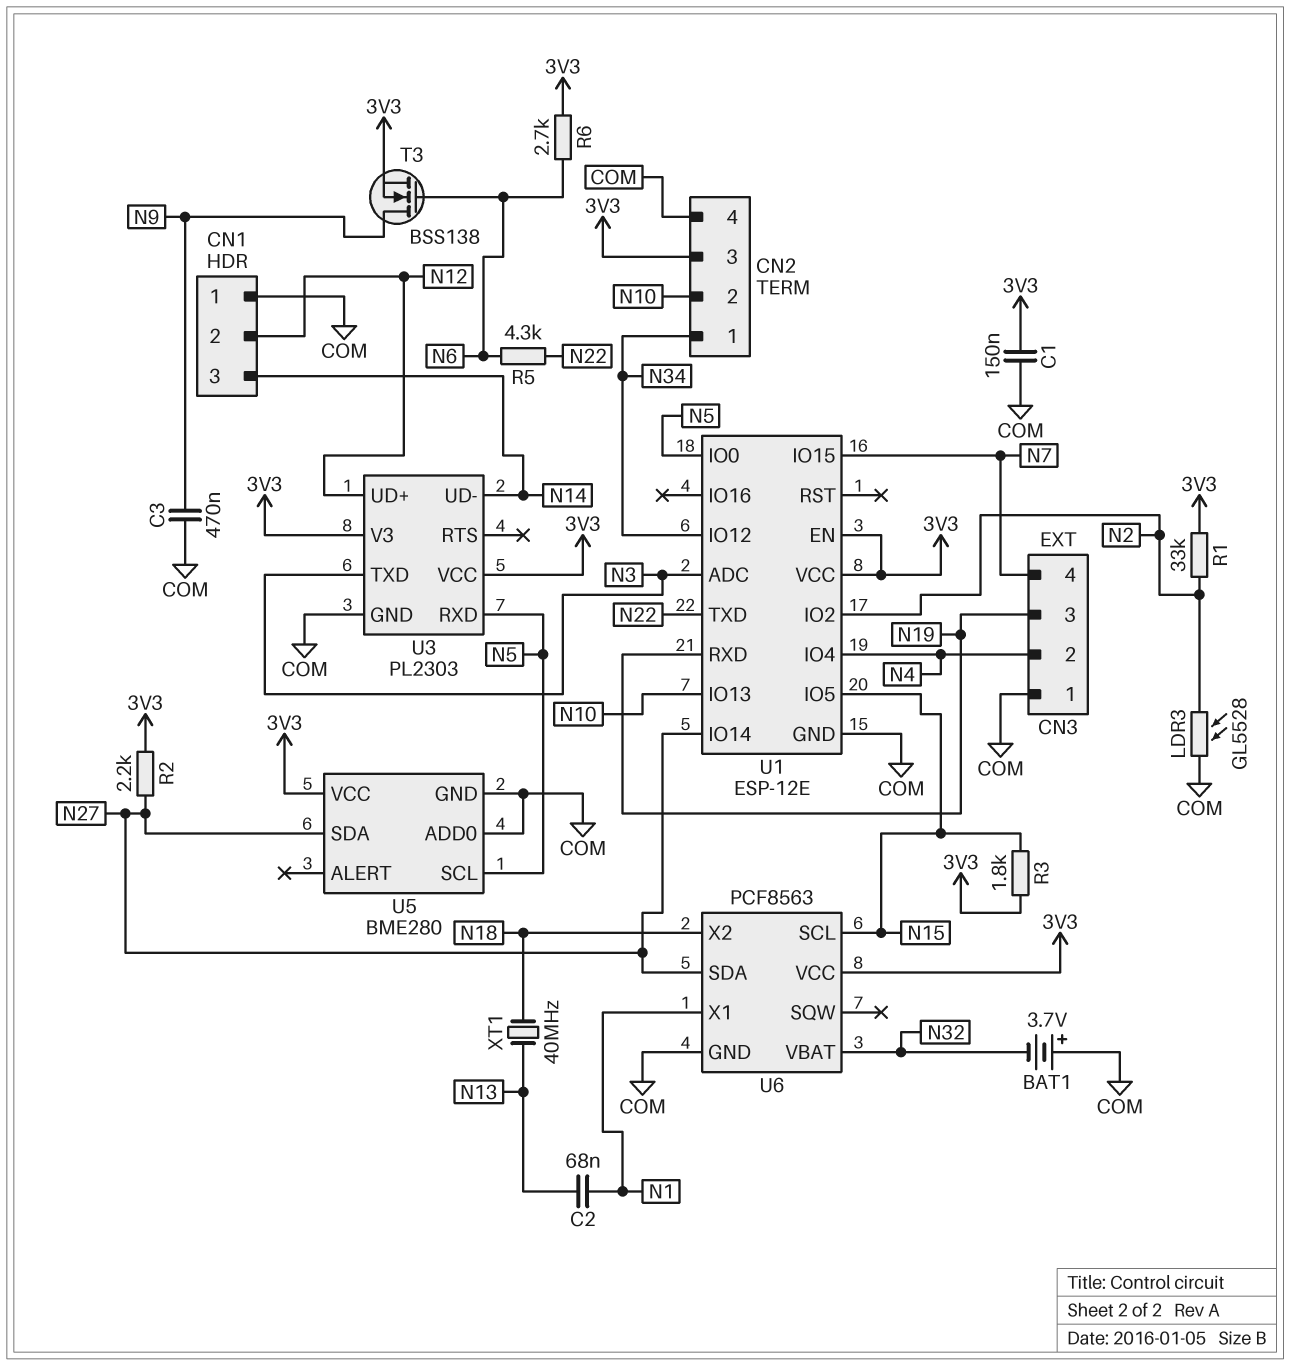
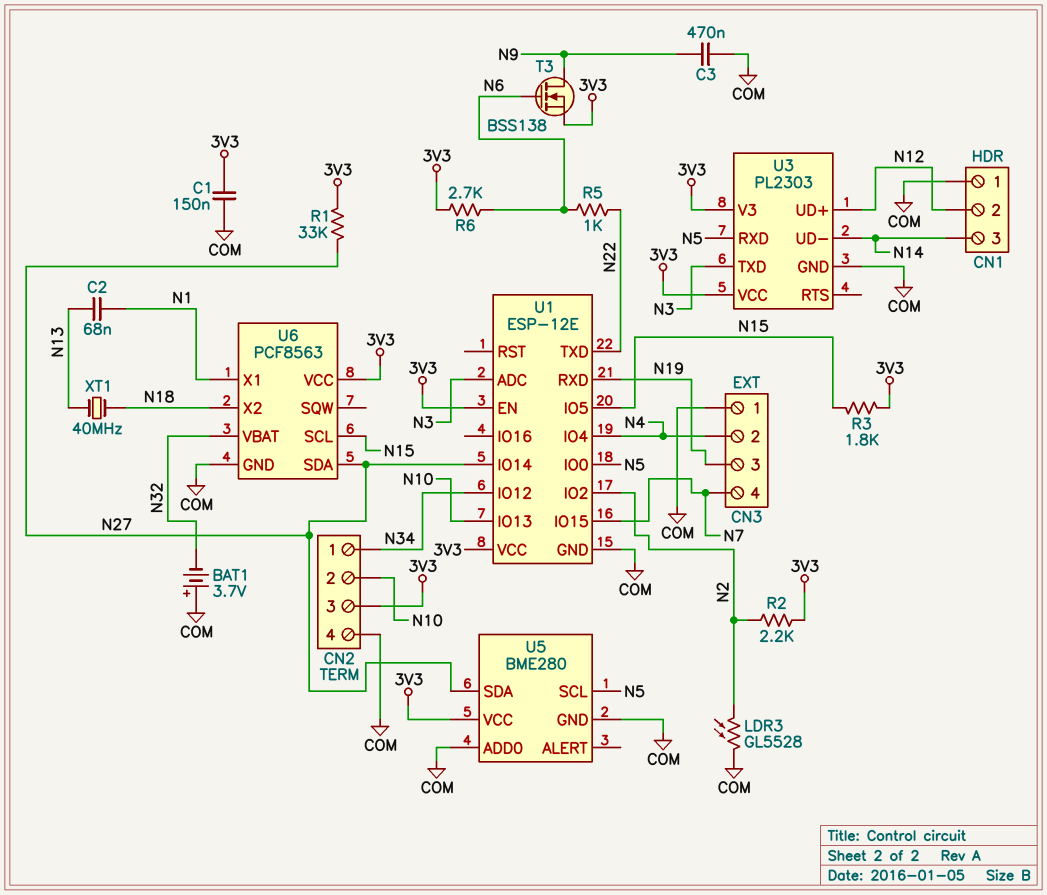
R1: 33k (3V3, N2) -> 33k (3V3, N27)
R2: 2.2k (3V3, N27) -> 2.2k (3V3, N2)
R5: 4.3k (N6, N22) -> 1k (N6, N22)

